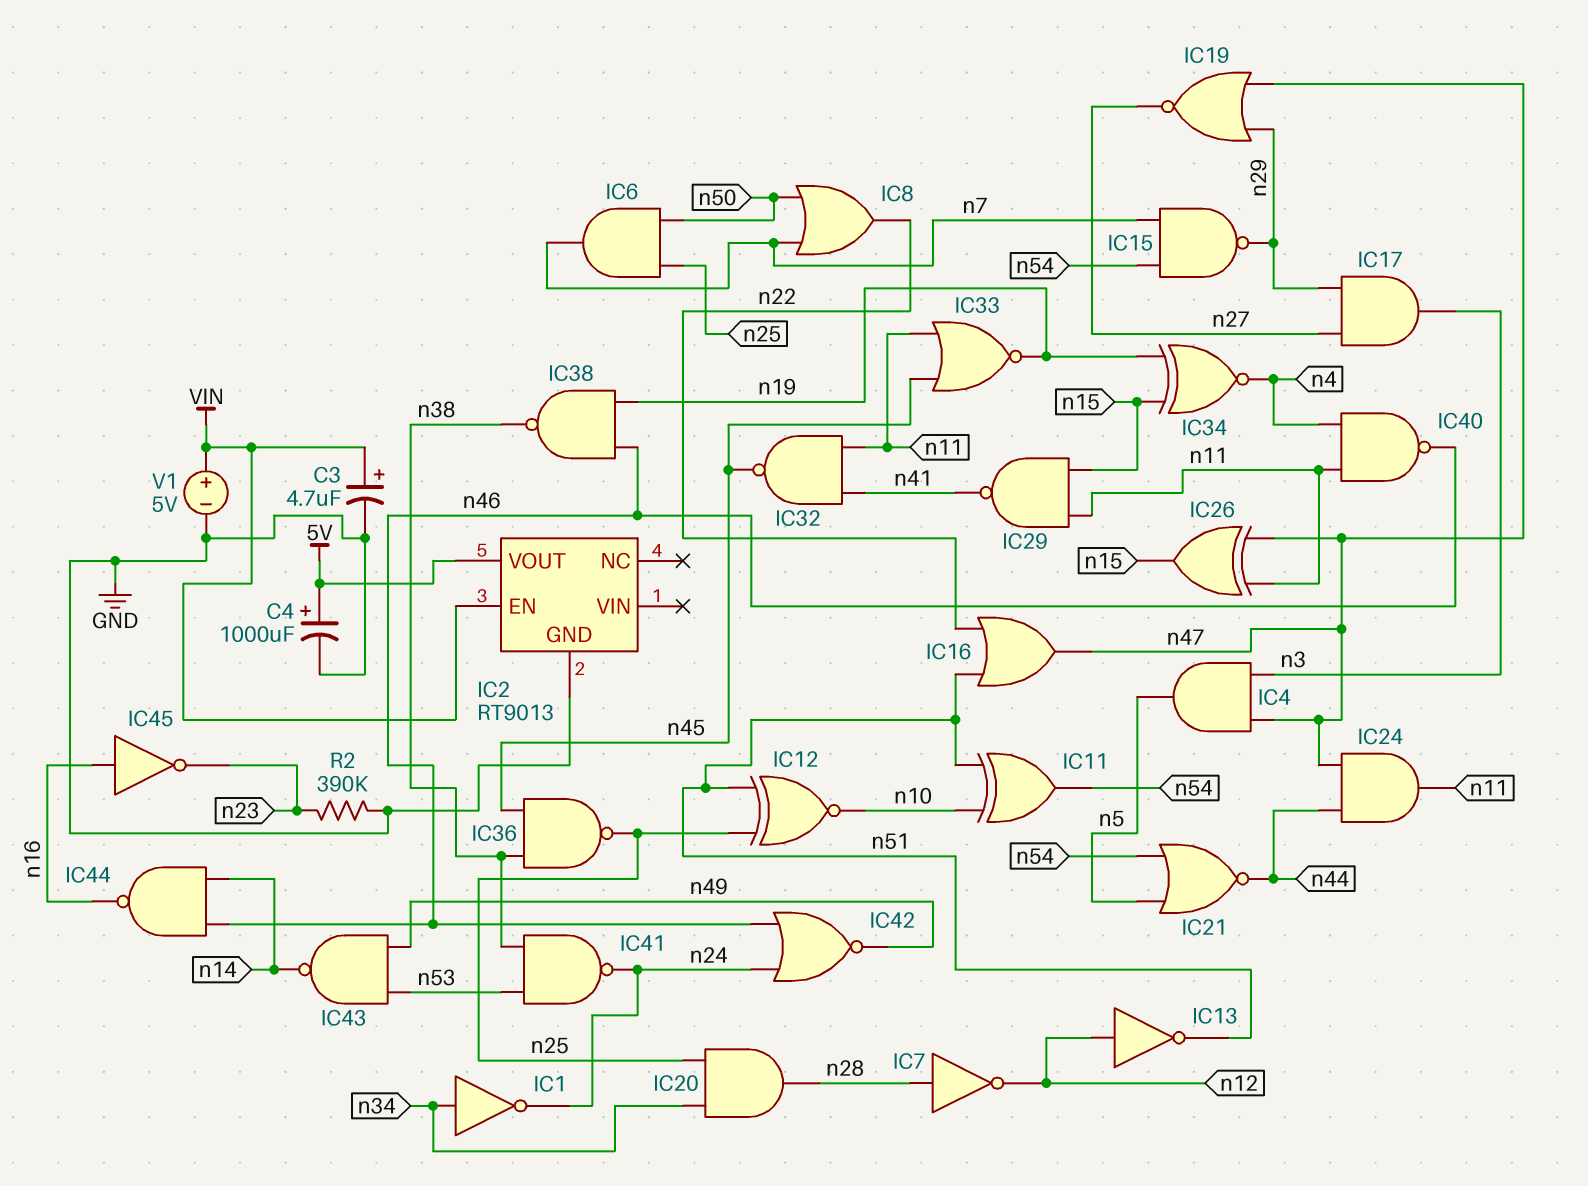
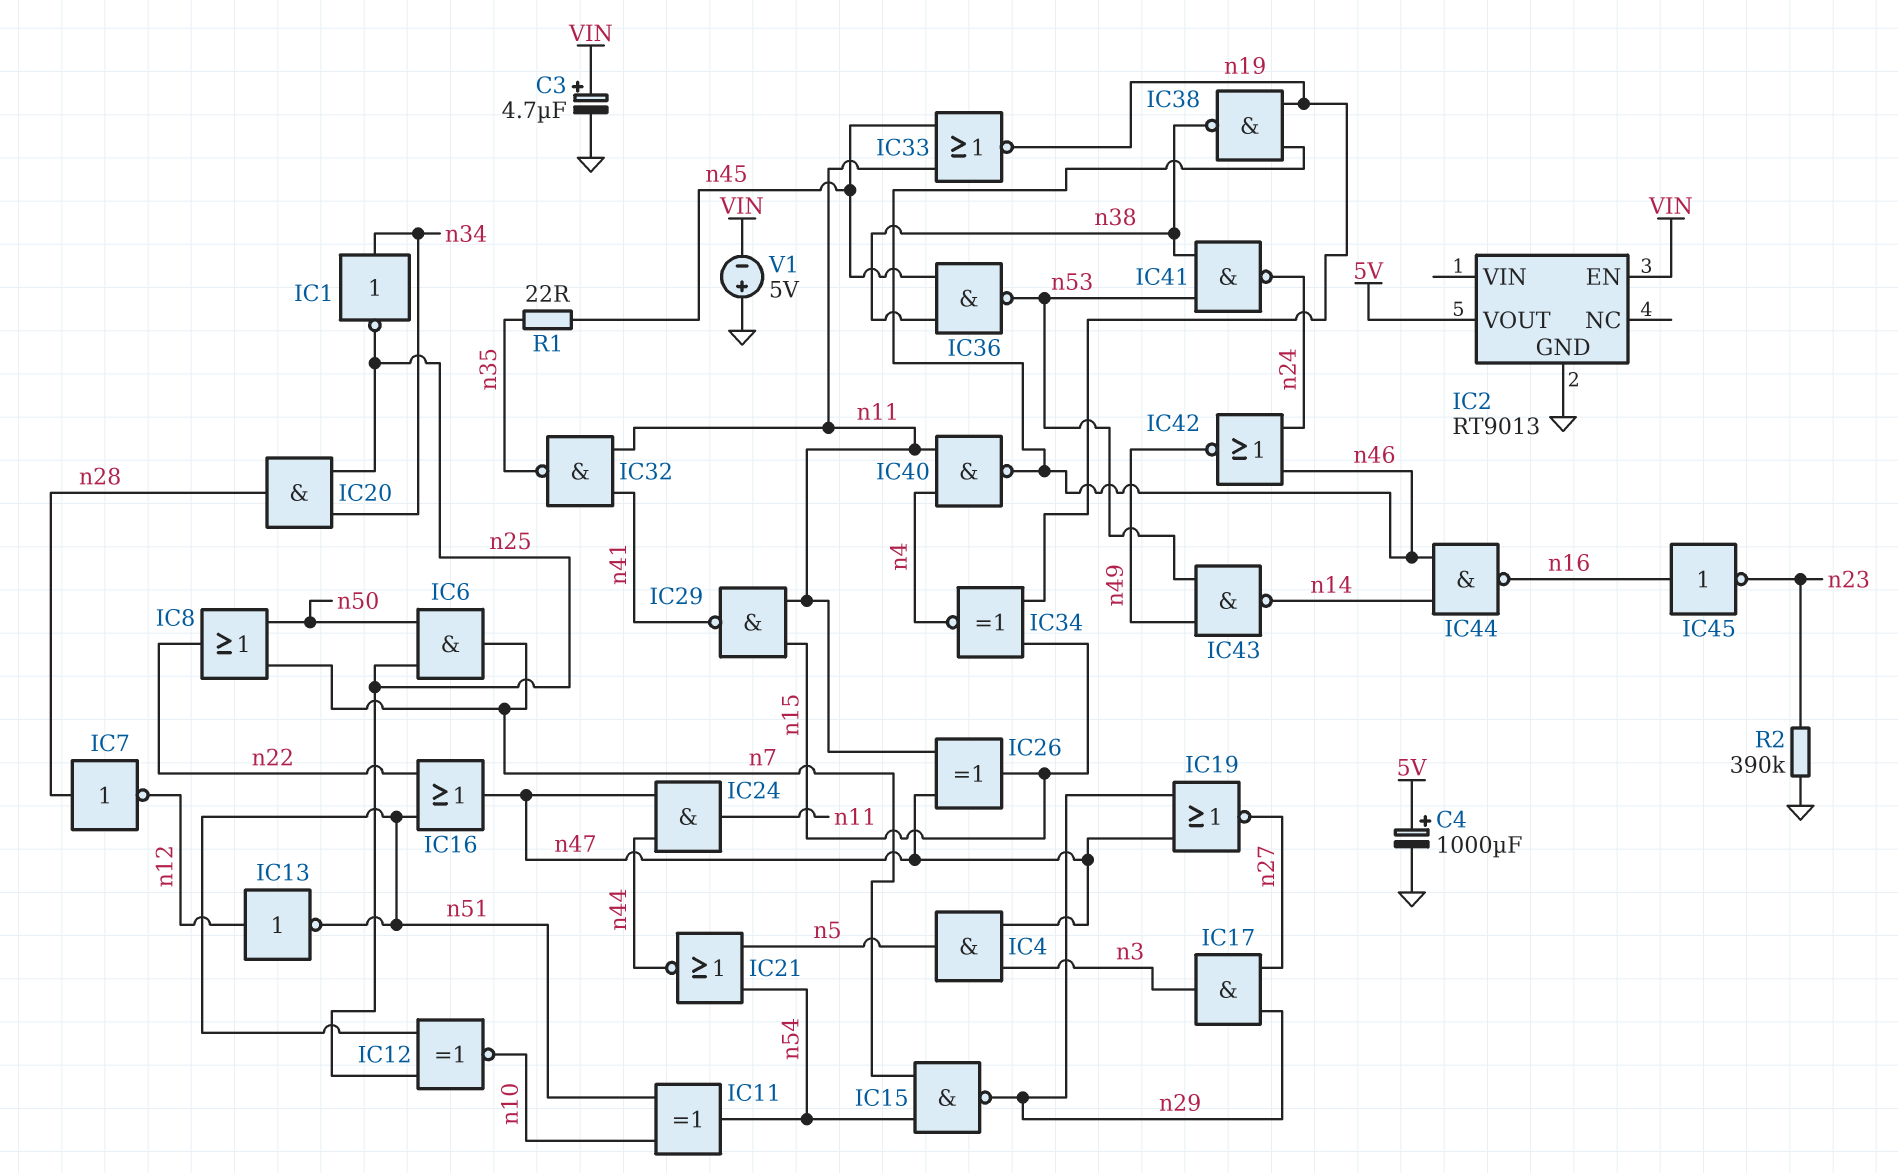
IC1: NOT (in n34, out n24) -> NOT (in n34, out n25)
IC32: NAND (in n11, in n41, out n45) -> NAND (in n11, in n41, out n35)
IC36: NAND (in n38, in n45, out n25) -> NAND (in n38, in n45, out n53)
R1: none -> 22 (n35, n45)
V1: 5V (plus VIN, minus GND) -> 5V (plus GND, minus VIN)

